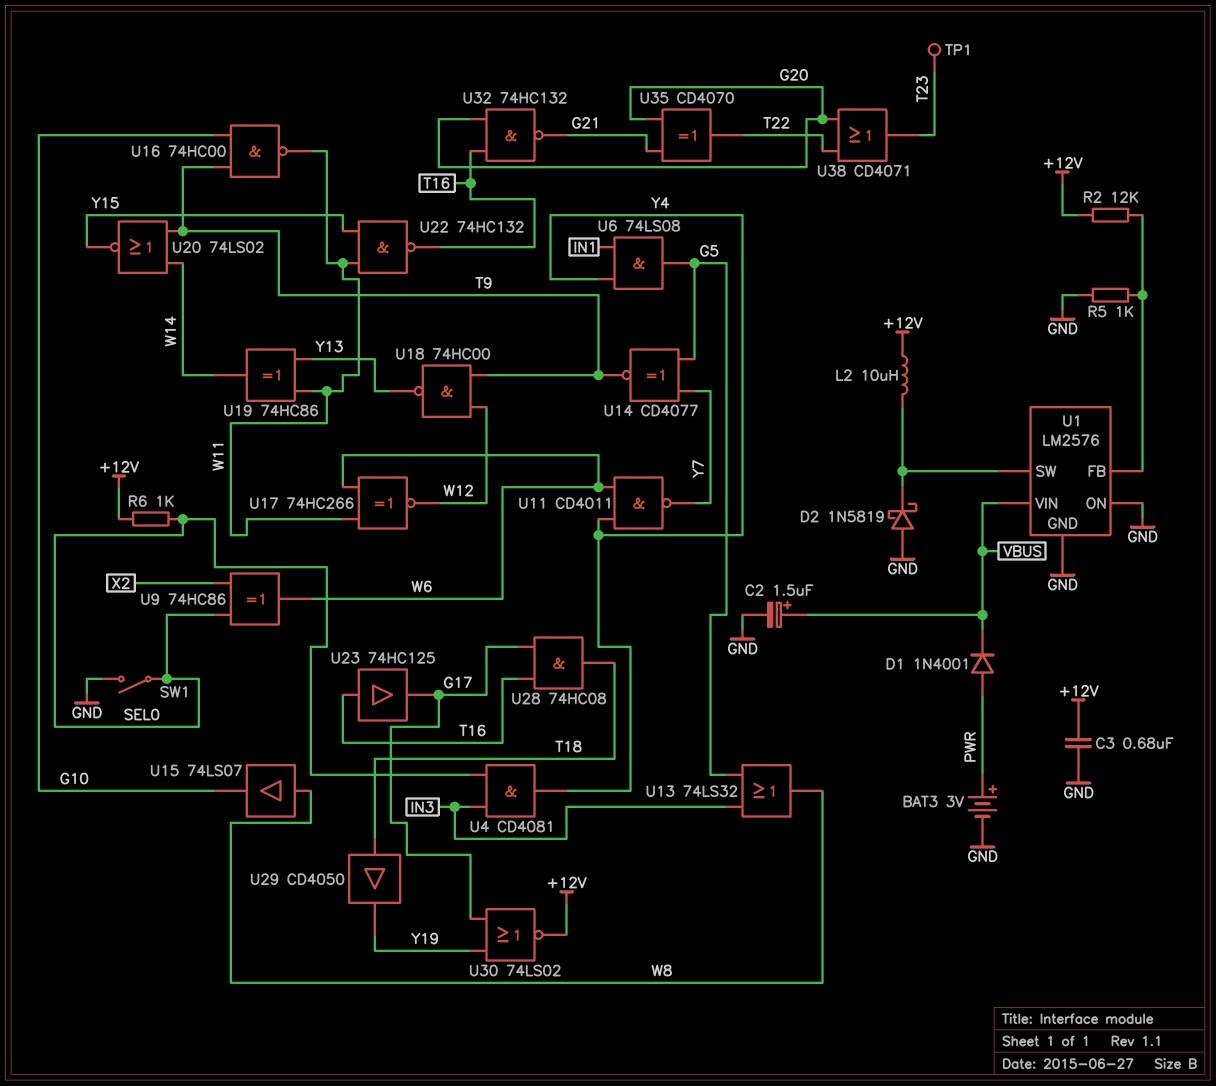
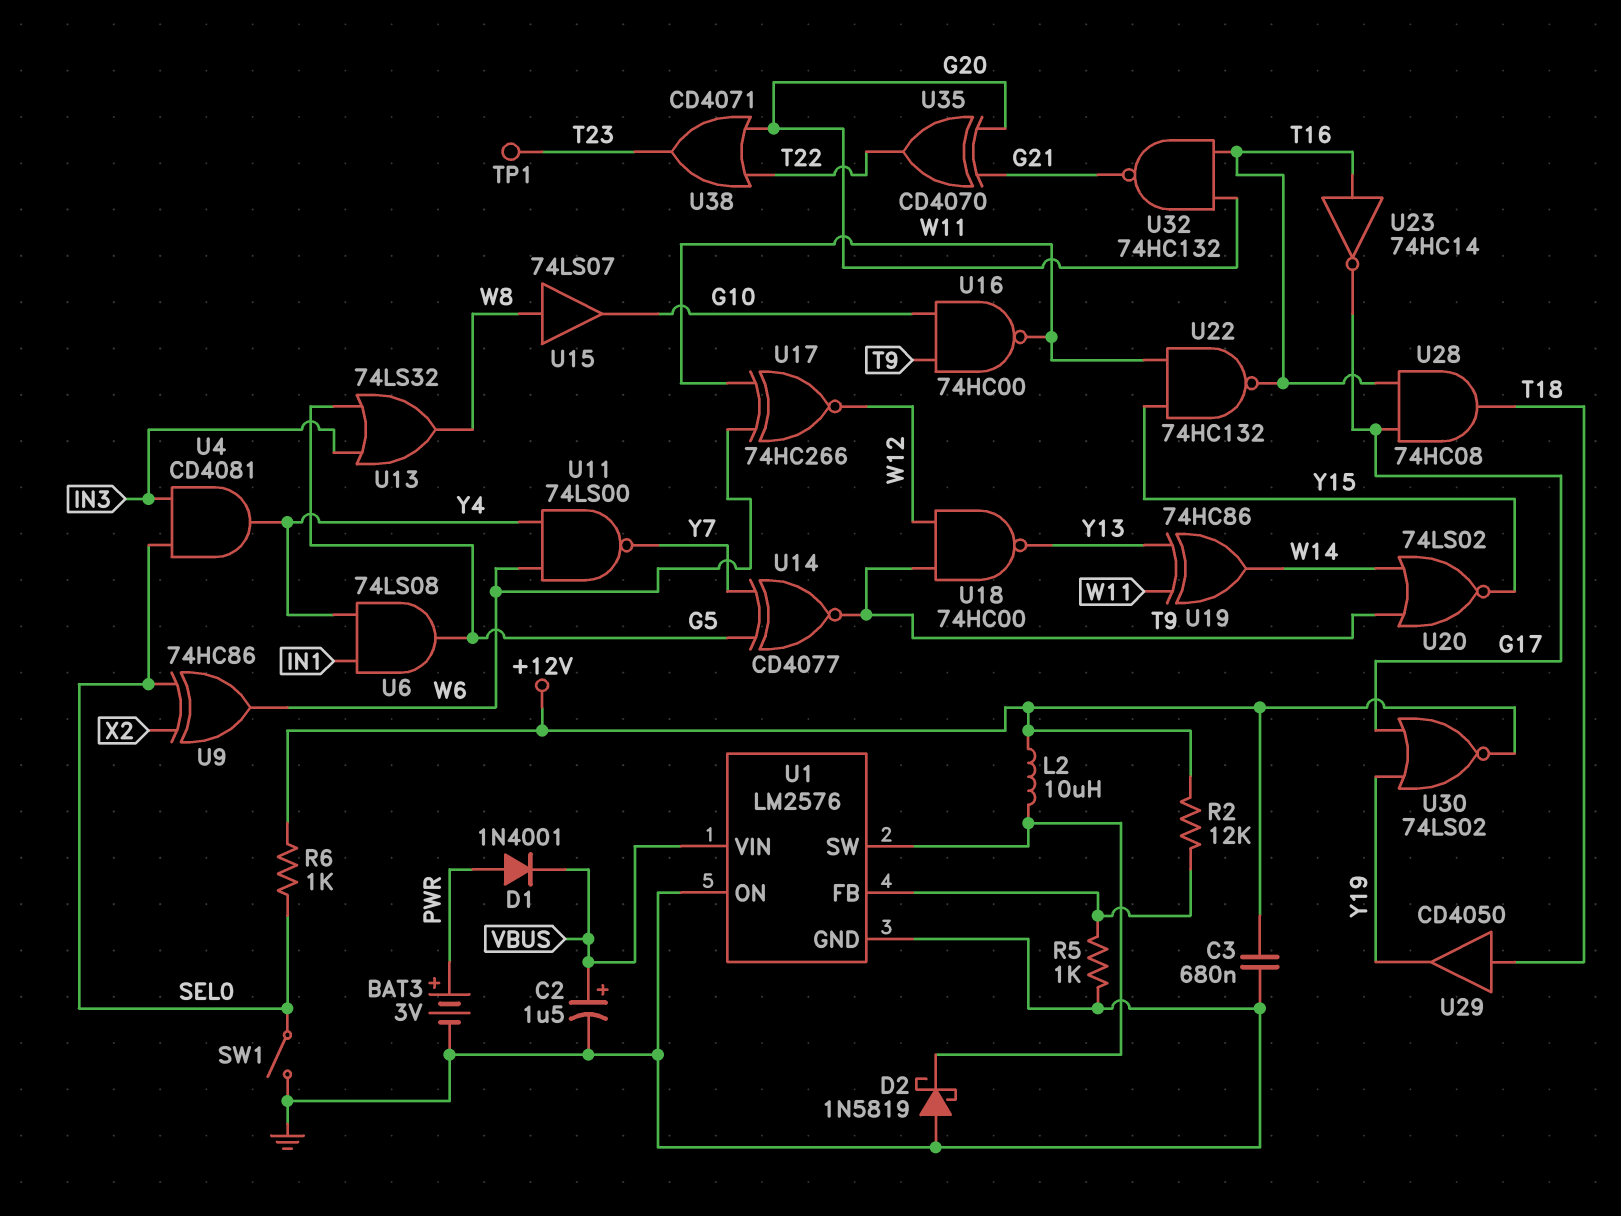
U11: NAND CD4011 (in W6, in Y4, out Y7) -> NAND 74LS00 (in W6, in Y4, out Y7)
U23: buffer 74HC125 (in T16, out G17) -> NOT 74HC14 (in T16, out G17)

